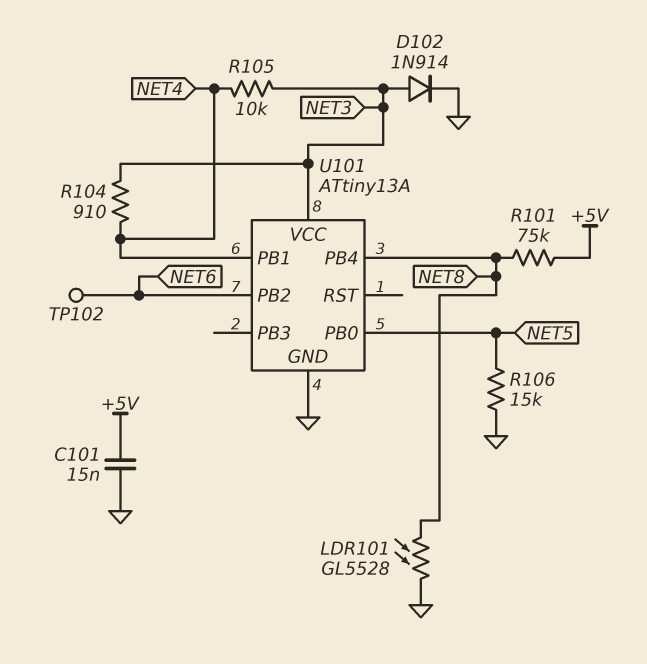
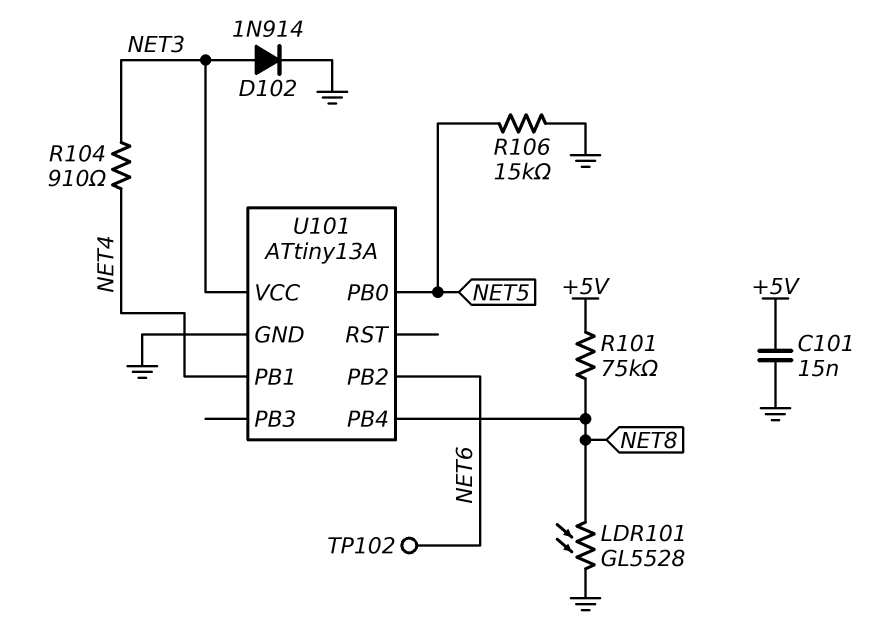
R105: 10k (NET3, NET4) -> none

